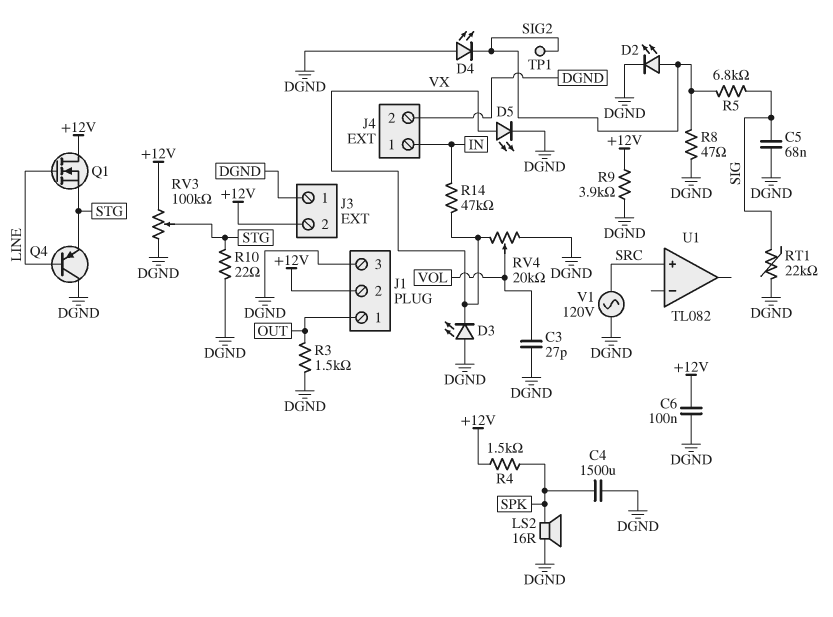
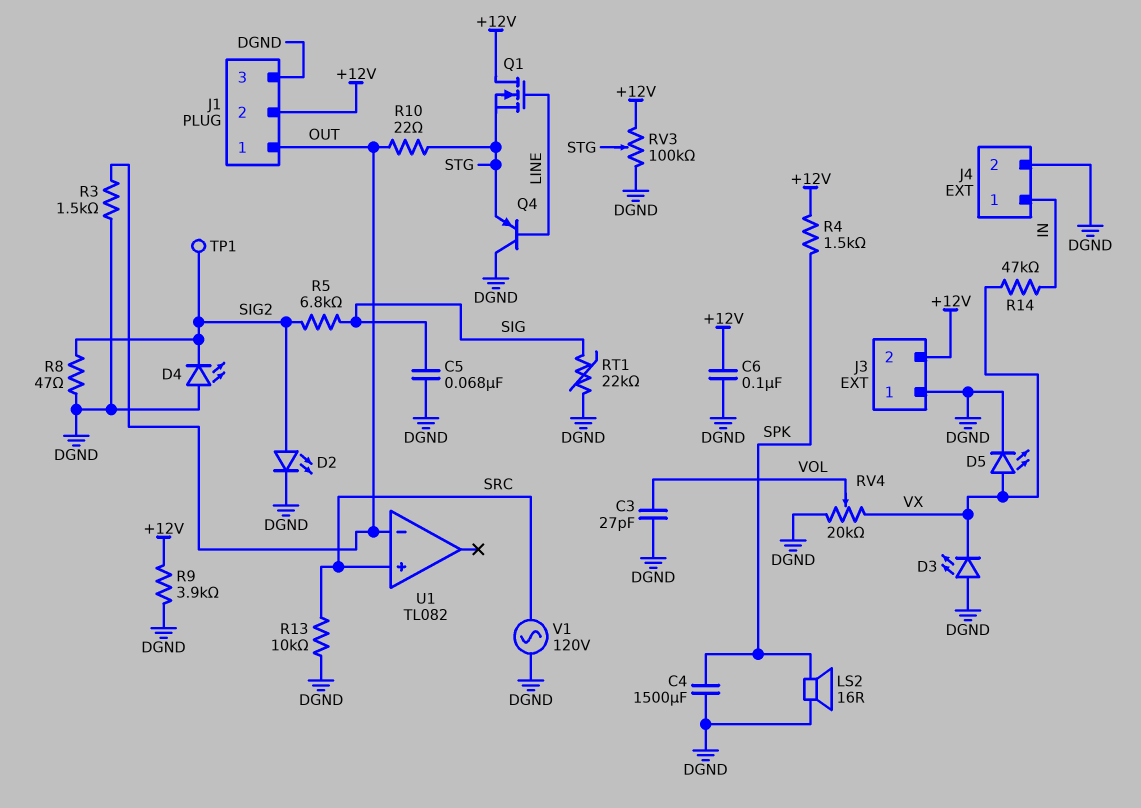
R10: 22 (DGND, STG) -> 22 (OUT, STG)
R13: none -> 10k (DGND, SRC)
U1 pin in-: none -> OUT

